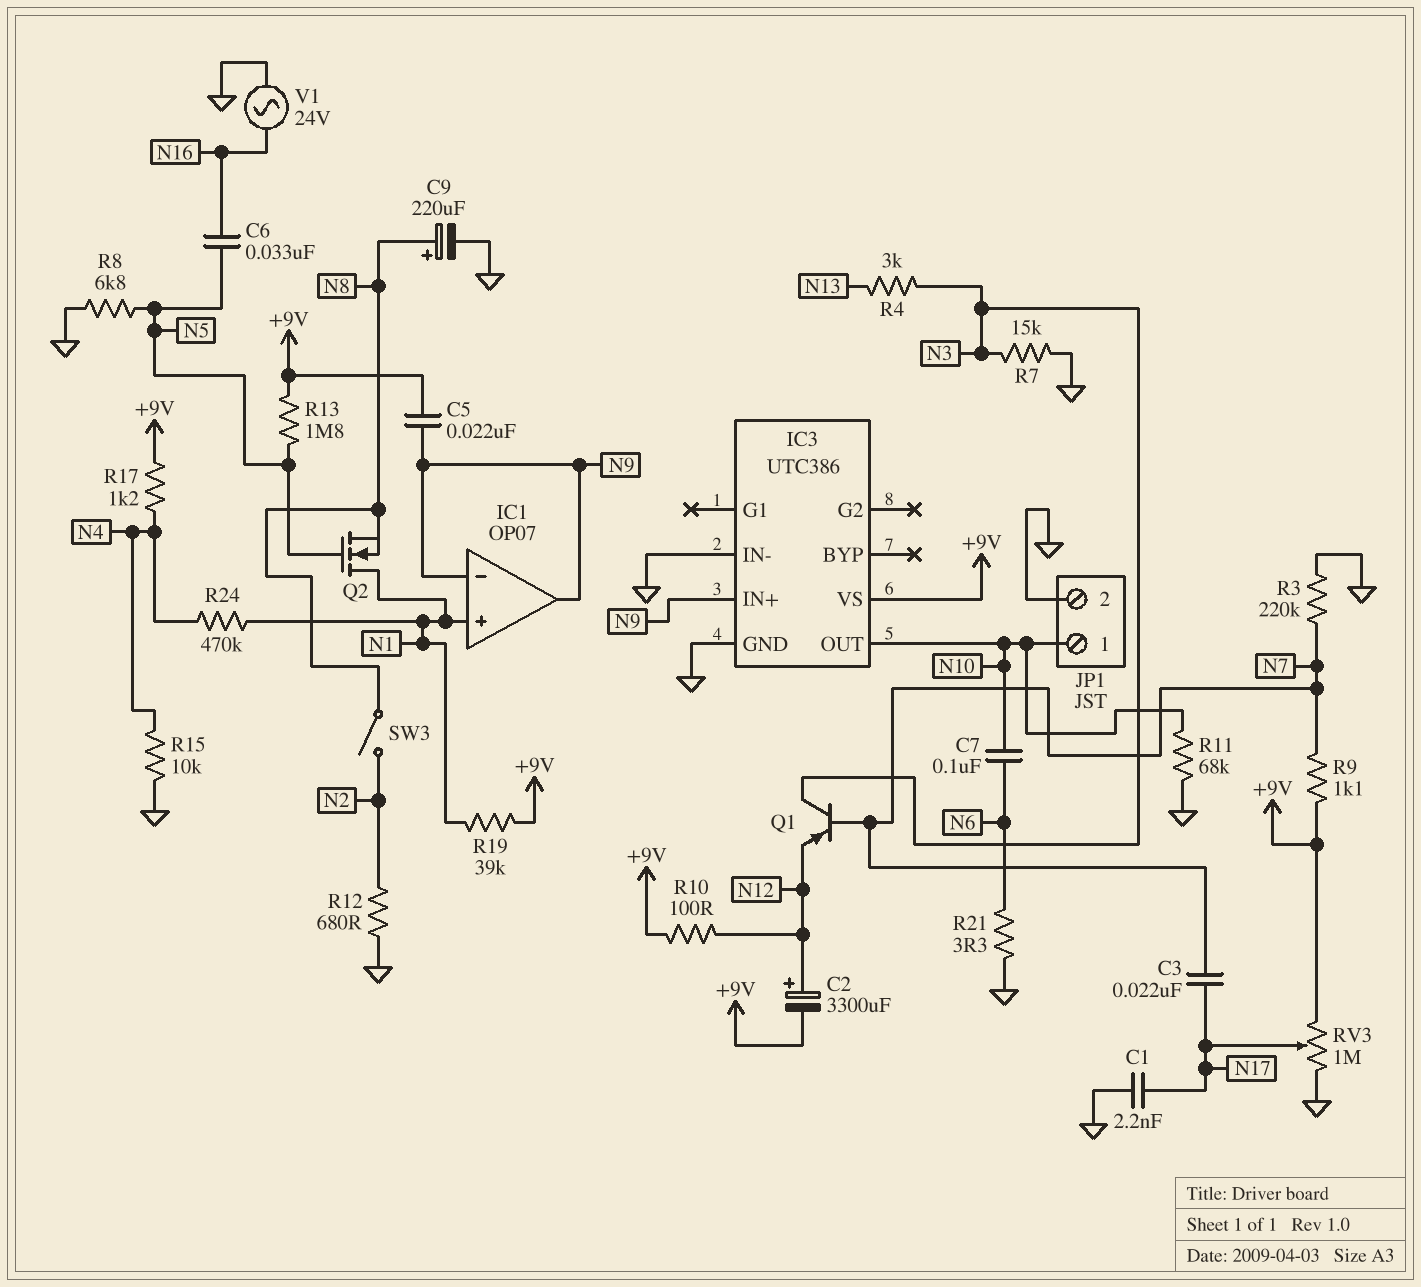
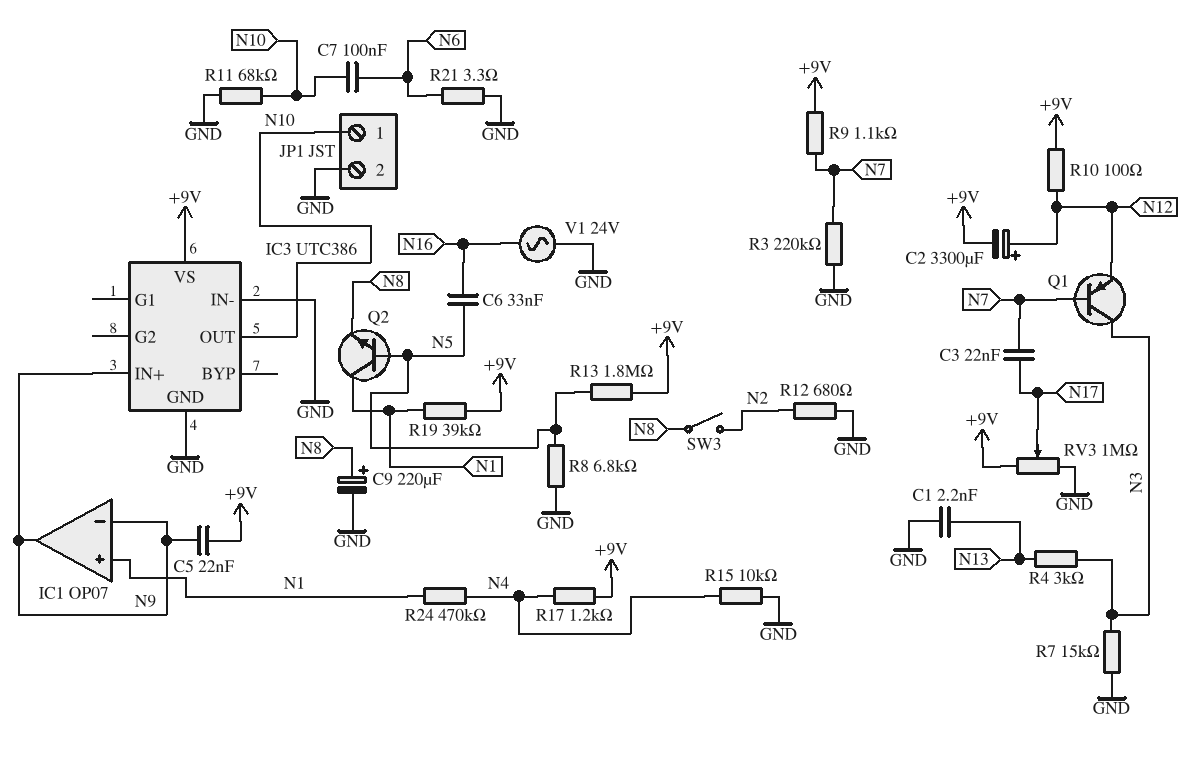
C1: 2.2nF (GND, N17) -> 2.2nF (GND, N13)
Q2: NMOS (G N5, D N1, S N8) -> NPN (B N5, C N1, E N8)

